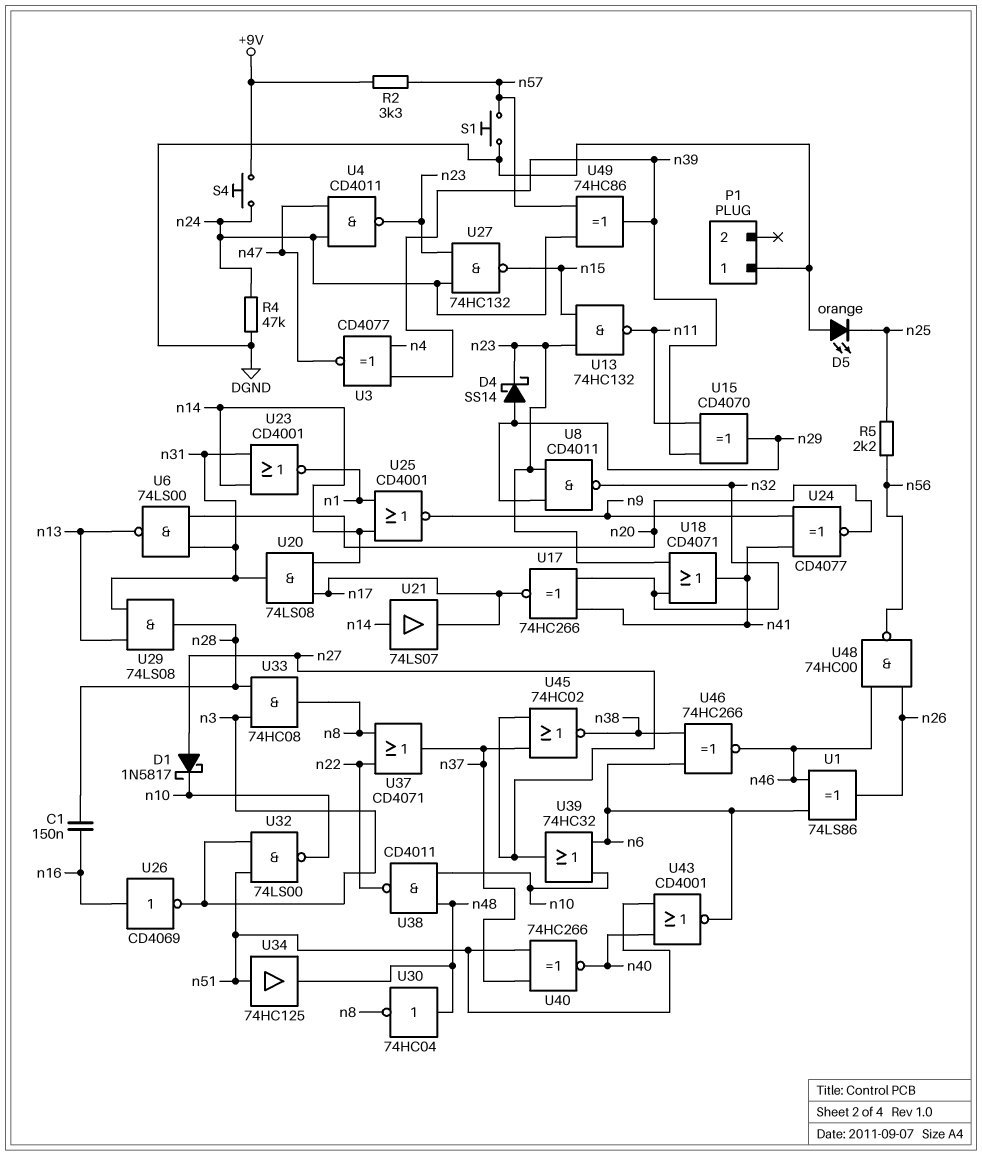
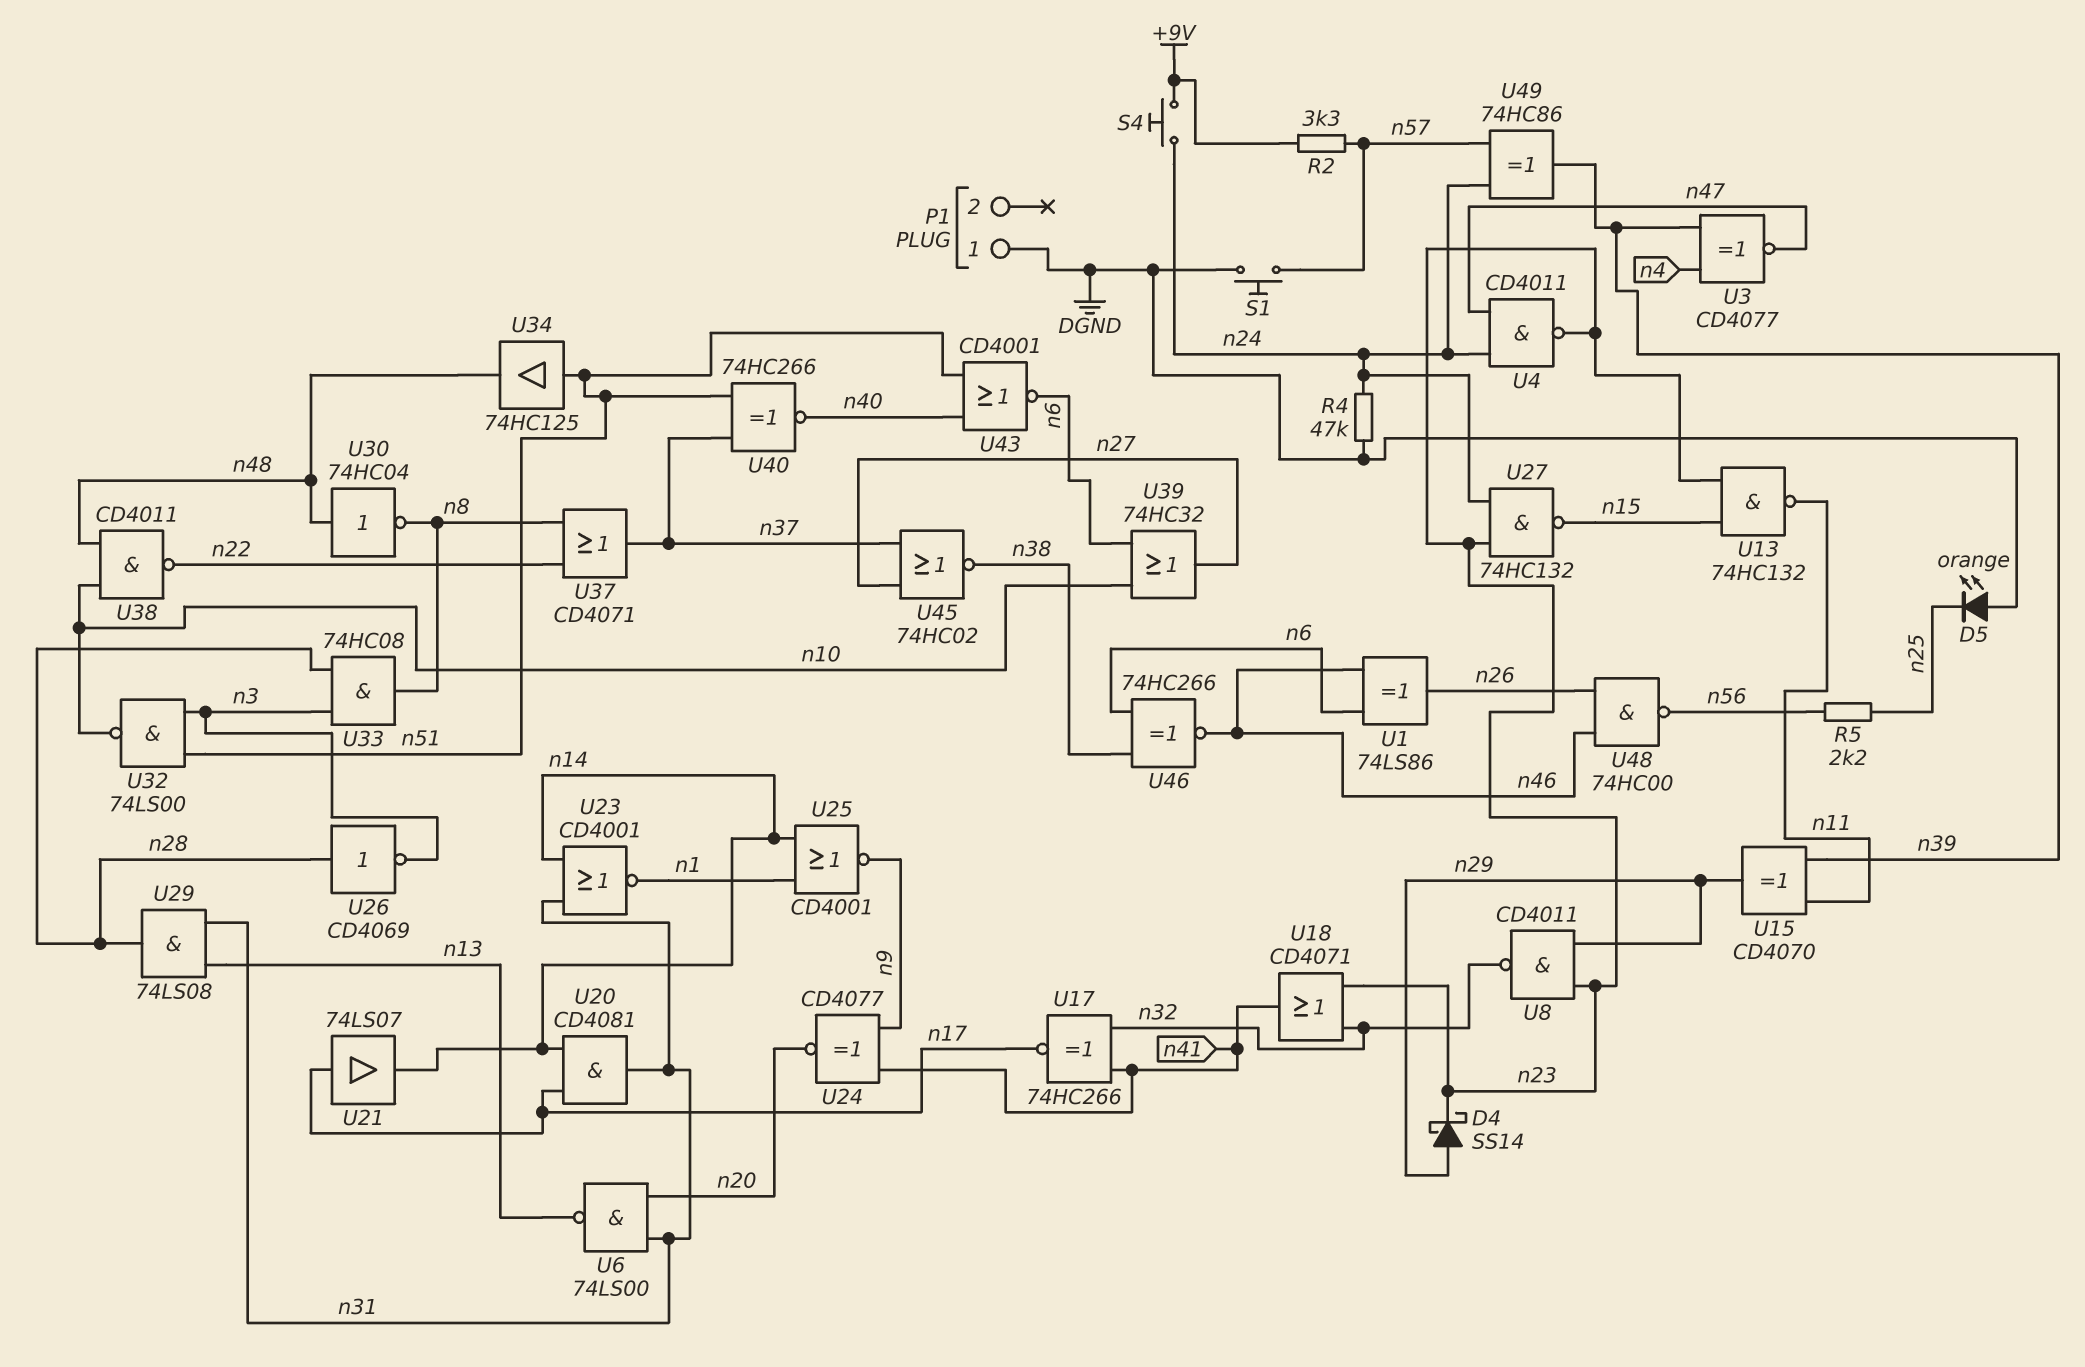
C1: 150nF (n16, n28) -> none
D1: schottky 1N5817 (A n27, K n10) -> none
U20: AND 74LS08 (in n14, in n17, out n31) -> AND CD4081 (in n14, in n17, out n31)
U21: buffer 74LS07 (in n14, out n17) -> buffer 74LS07 (in n17, out n14)
U26: NOT CD4069 (in n16, out n3) -> NOT CD4069 (in n28, out n3)

